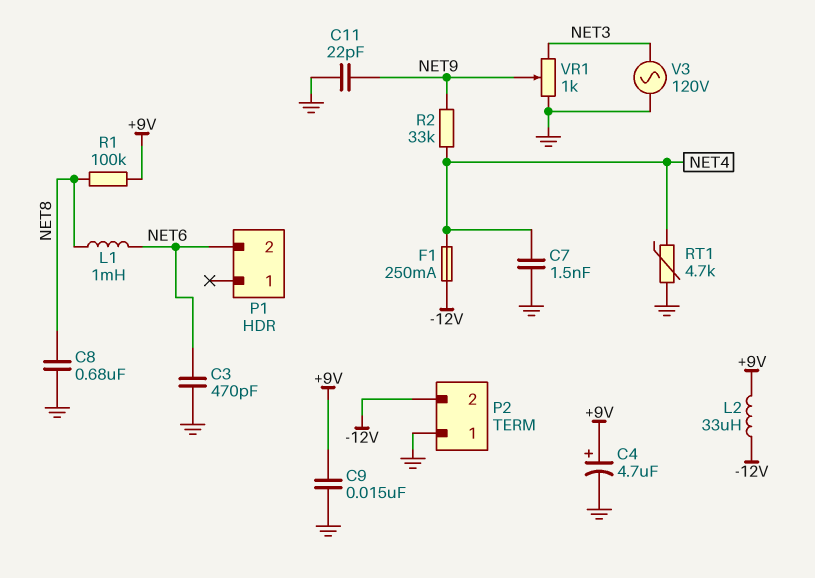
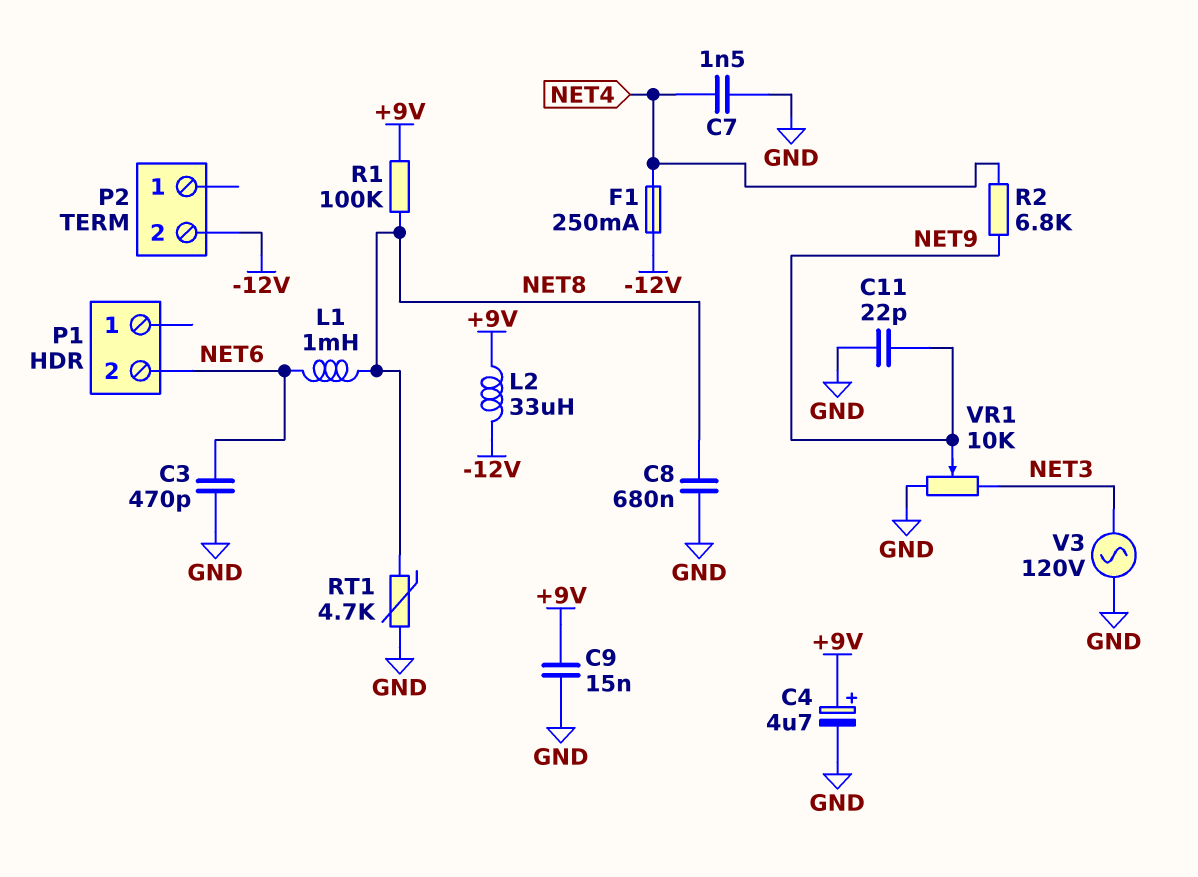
P2 pin 1: GND -> none
R2: 33k (NET4, NET9) -> 6.8k (NET4, NET9)
RT1: 4.7k (GND, NET4) -> 4.7k (GND, NET8)
VR1: 1k (GND, NET3, wiper NET9) -> 10k (GND, NET3, wiper NET9)

